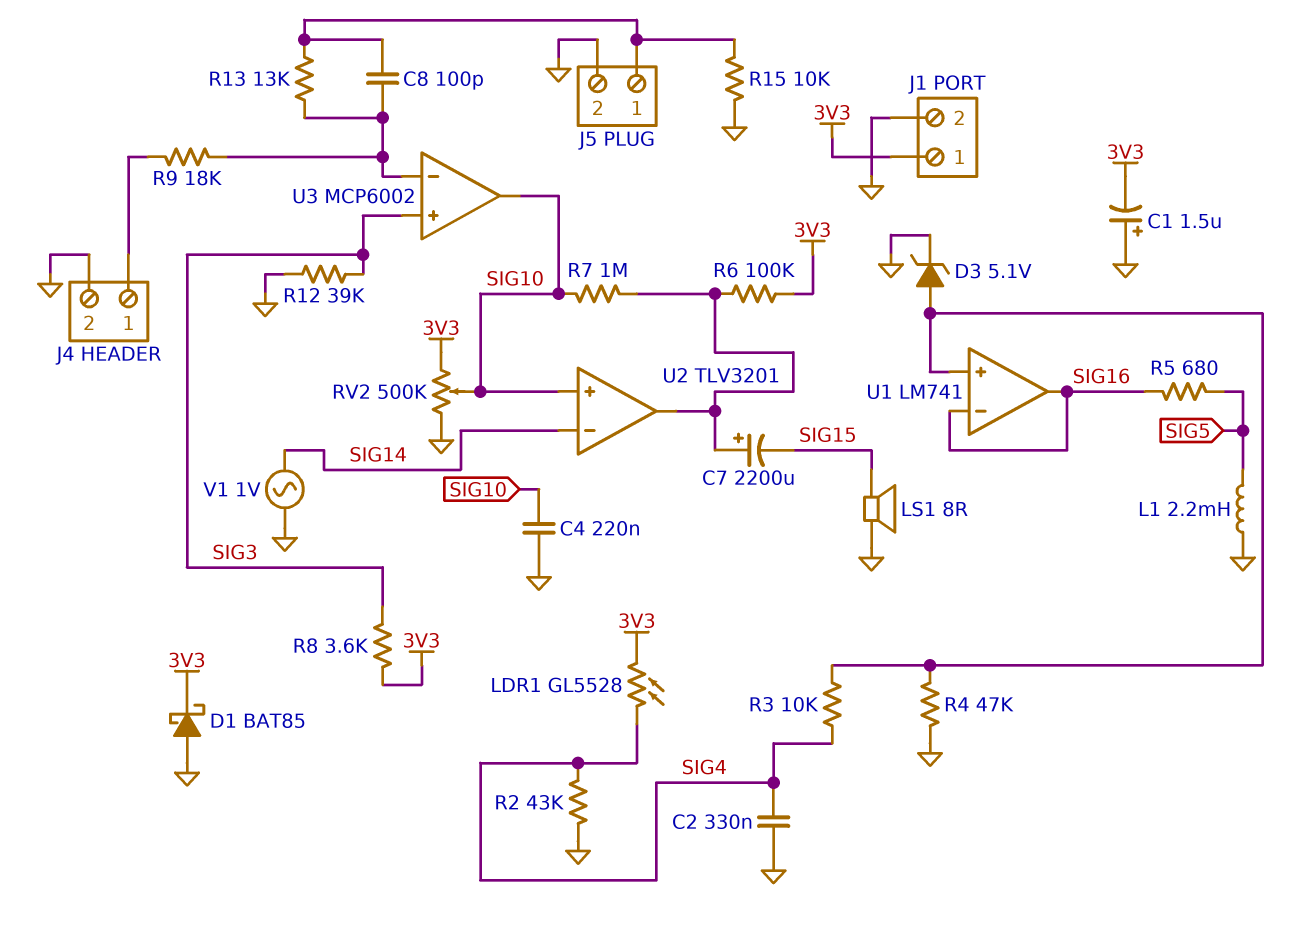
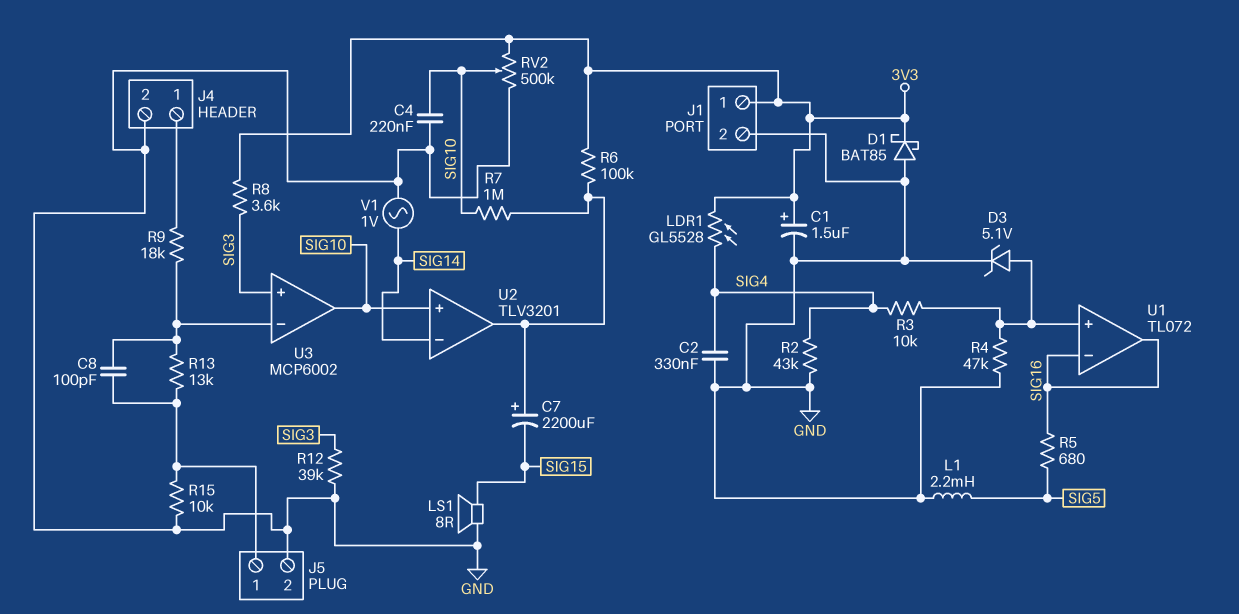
C1: 1.5uF (plus GND, minus 3V3) -> 1.5uF (plus 3V3, minus GND)
U1: LM741 -> TL072

